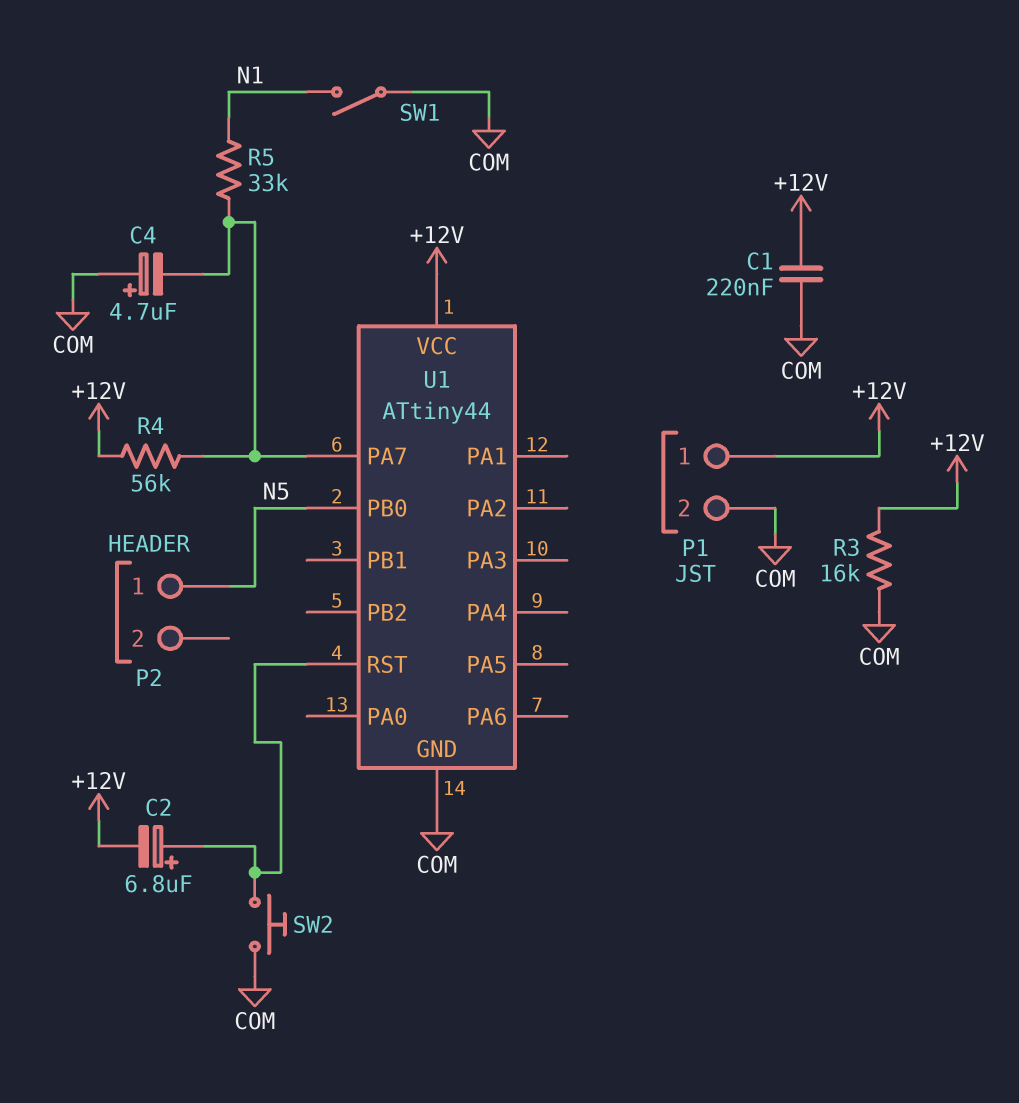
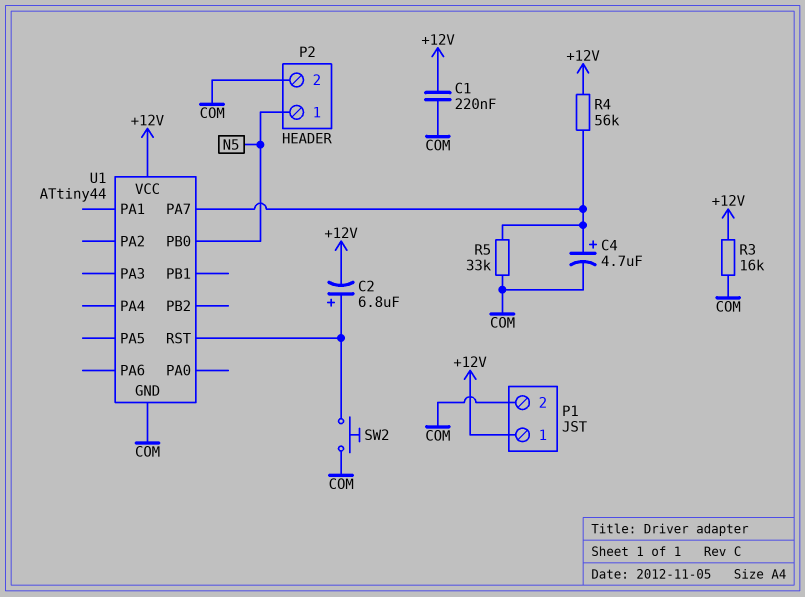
C4: 4.7uF (plus COM, minus U1/PA7) -> 4.7uF (plus U1/PA7, minus COM)
P2 pin 2: none -> COM
R5: 33k (N1, U1/PA7) -> 33k (COM, U1/PA7)
SW1: switch (COM, N1) -> none

